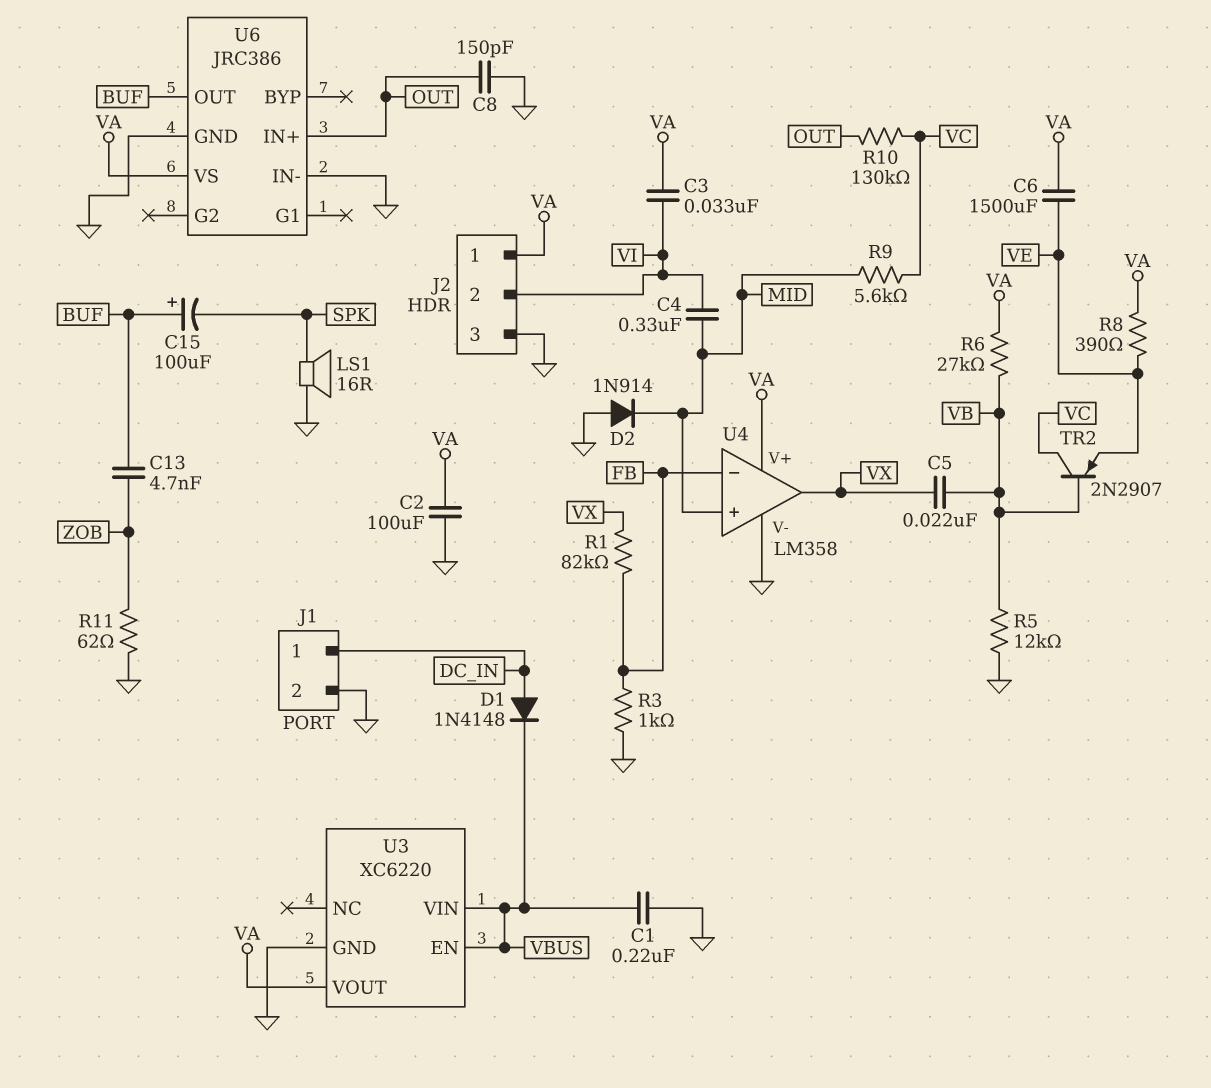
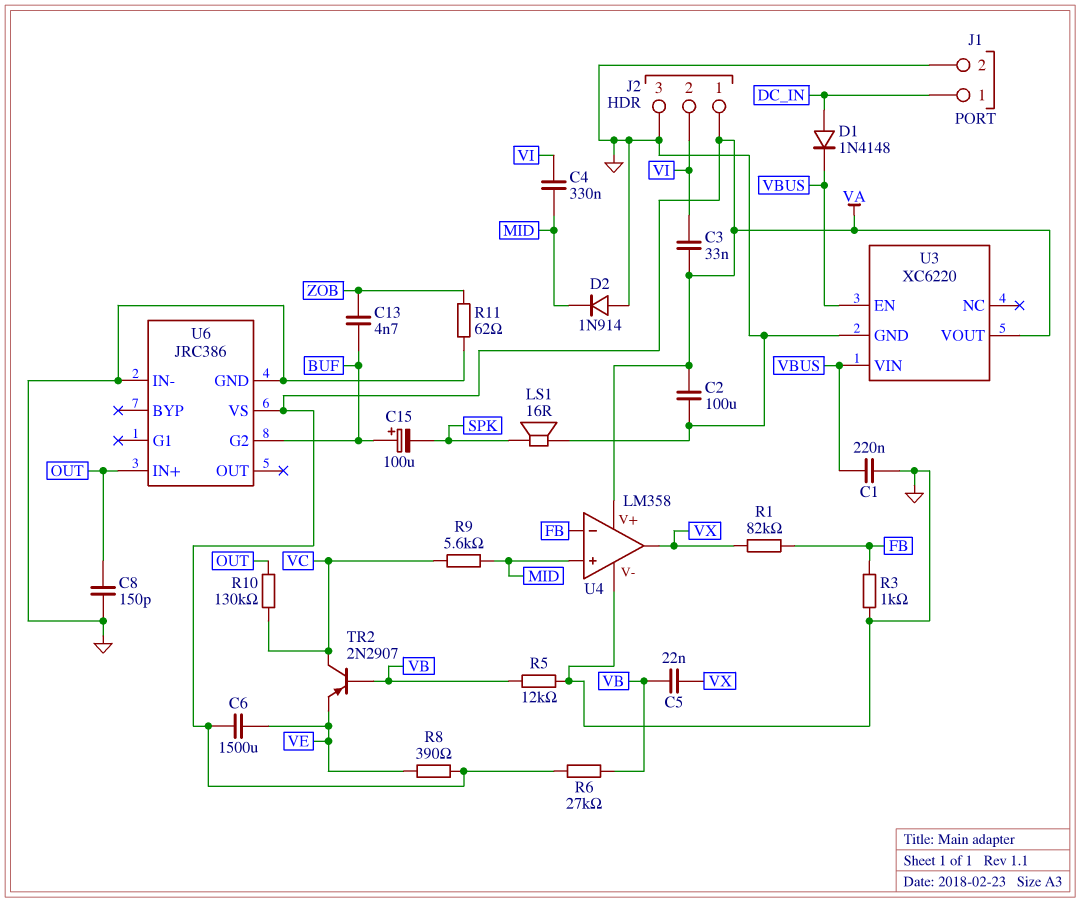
U6 pin G2: none -> BUF
U6 pin OUT: BUF -> none

